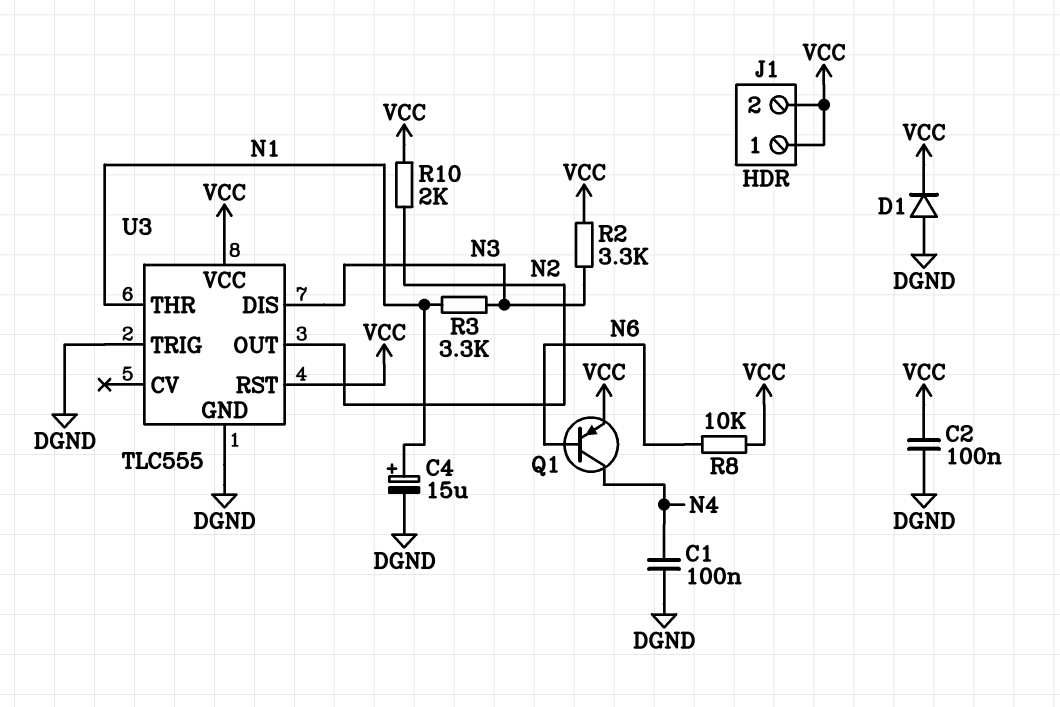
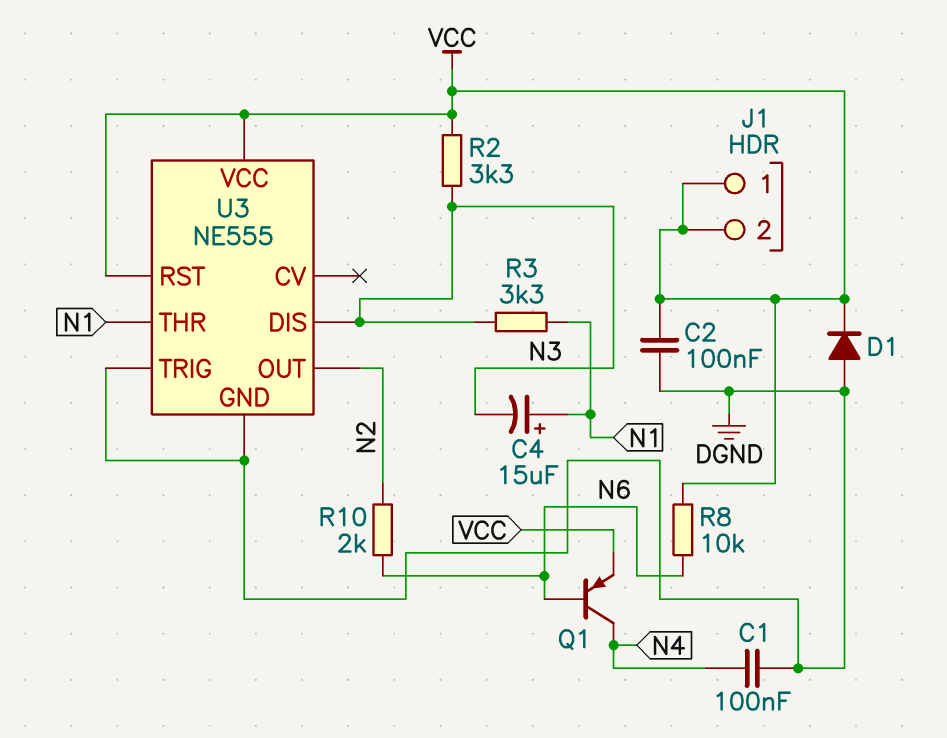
C4: 15uF (plus N1, minus DGND) -> 15uF (plus N1, minus N3)
R10: 2k (N2, VCC) -> 2k (N2, N6)
U3: TLC555 -> NE555

